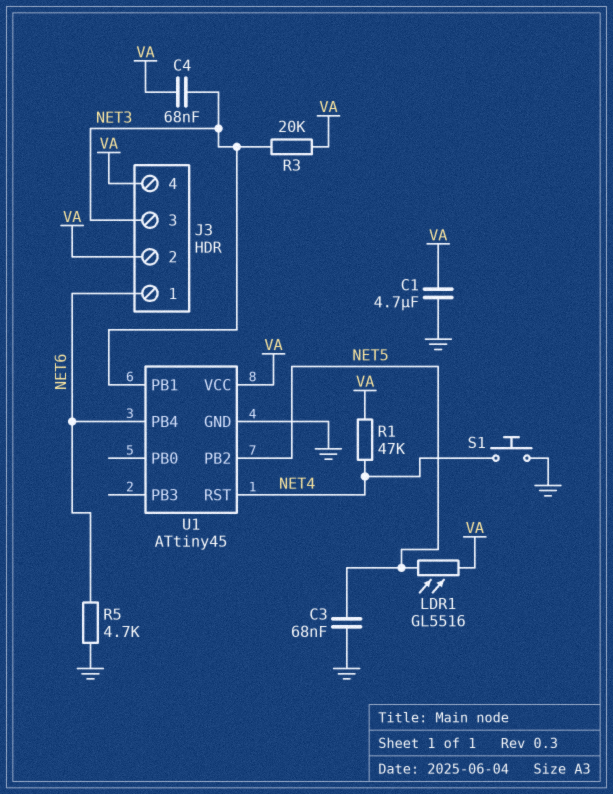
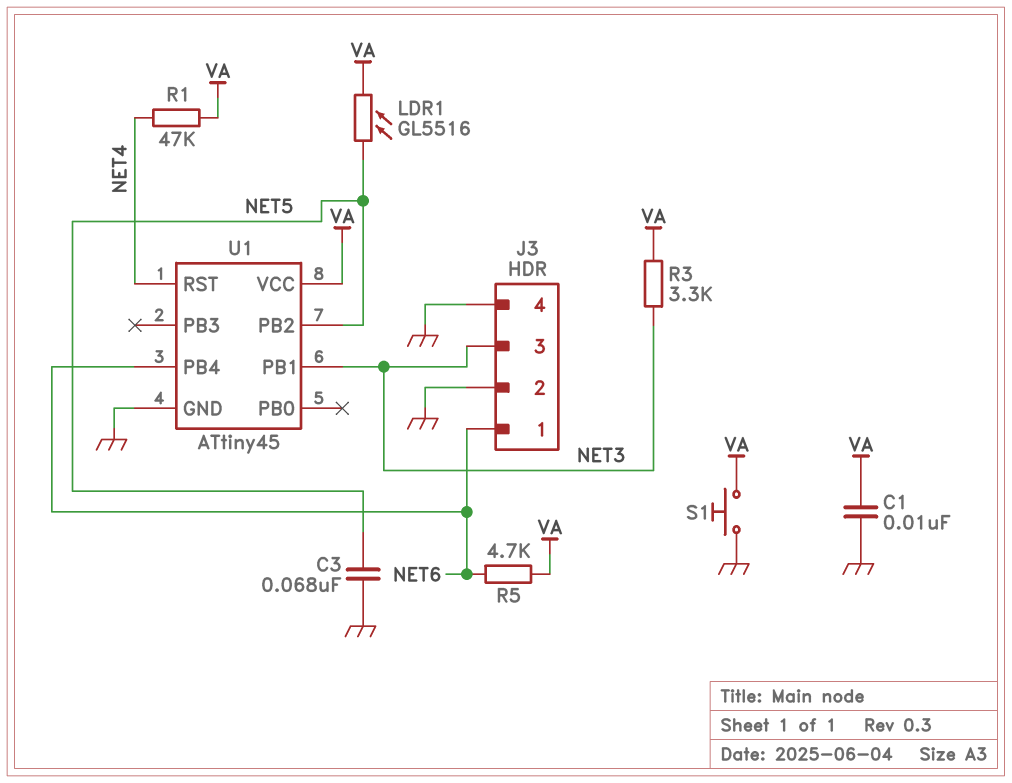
C1: 4.7uF (GND, VA) -> 10nF (GND, VA)
C4: 68nF (NET3, VA) -> none
J3 pin 2: VA -> GND
J3 pin 4: VA -> GND
R3: 20k (NET3, VA) -> 3.3k (NET3, VA)
R5: 4.7k (GND, NET6) -> 4.7k (NET6, VA)
S1: button (GND, NET4) -> button (GND, VA)

